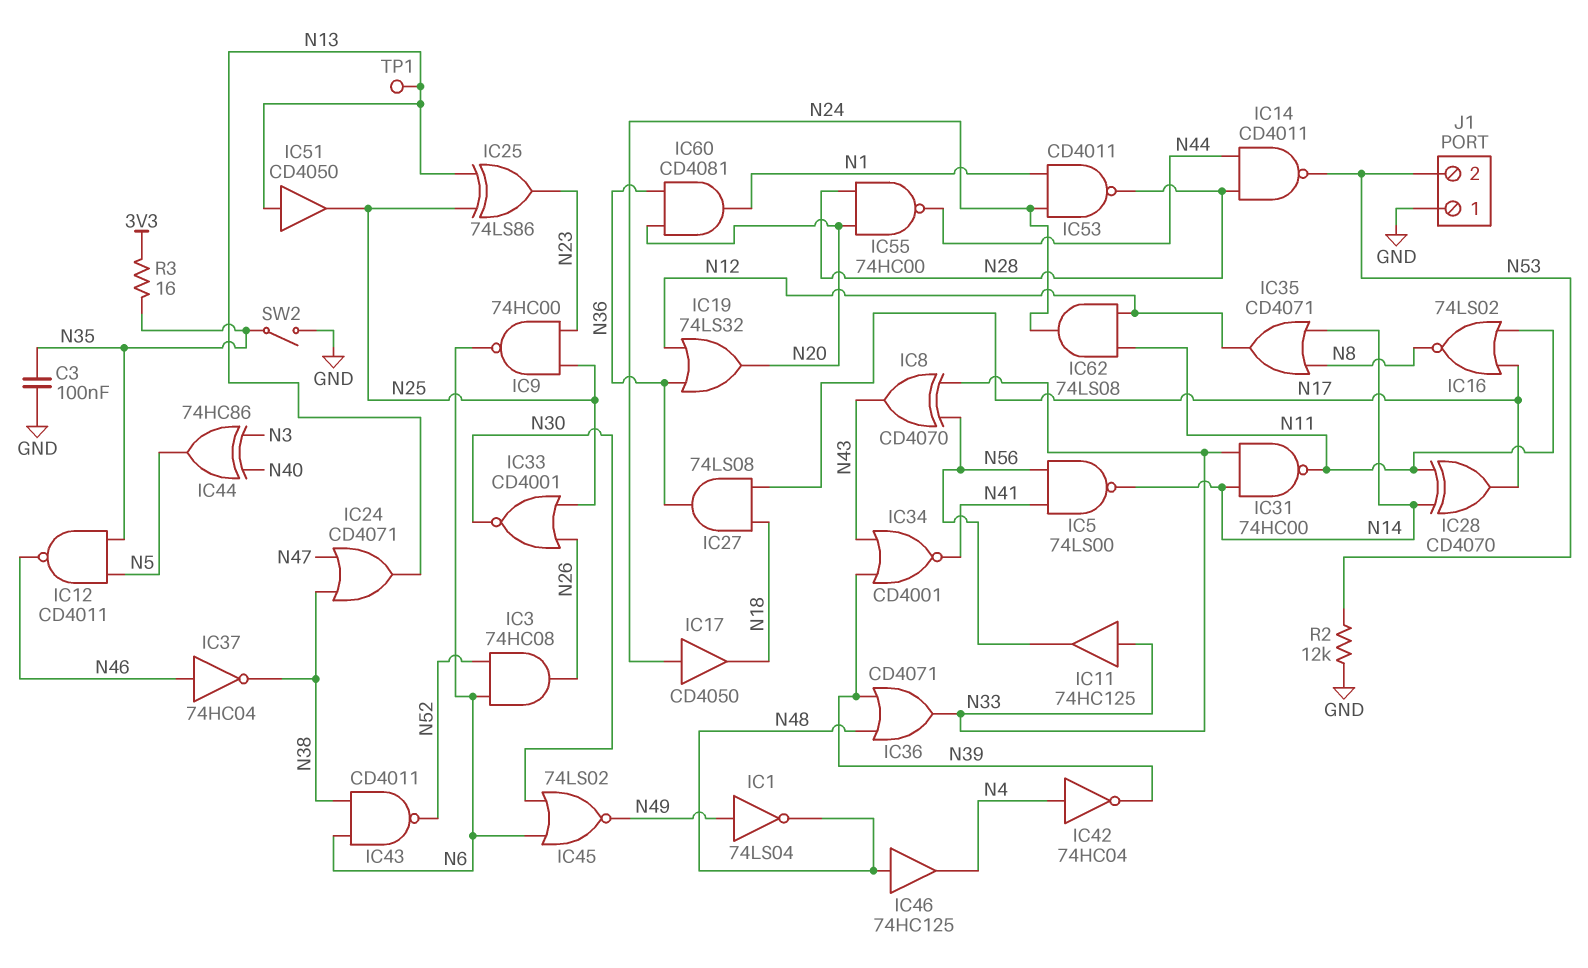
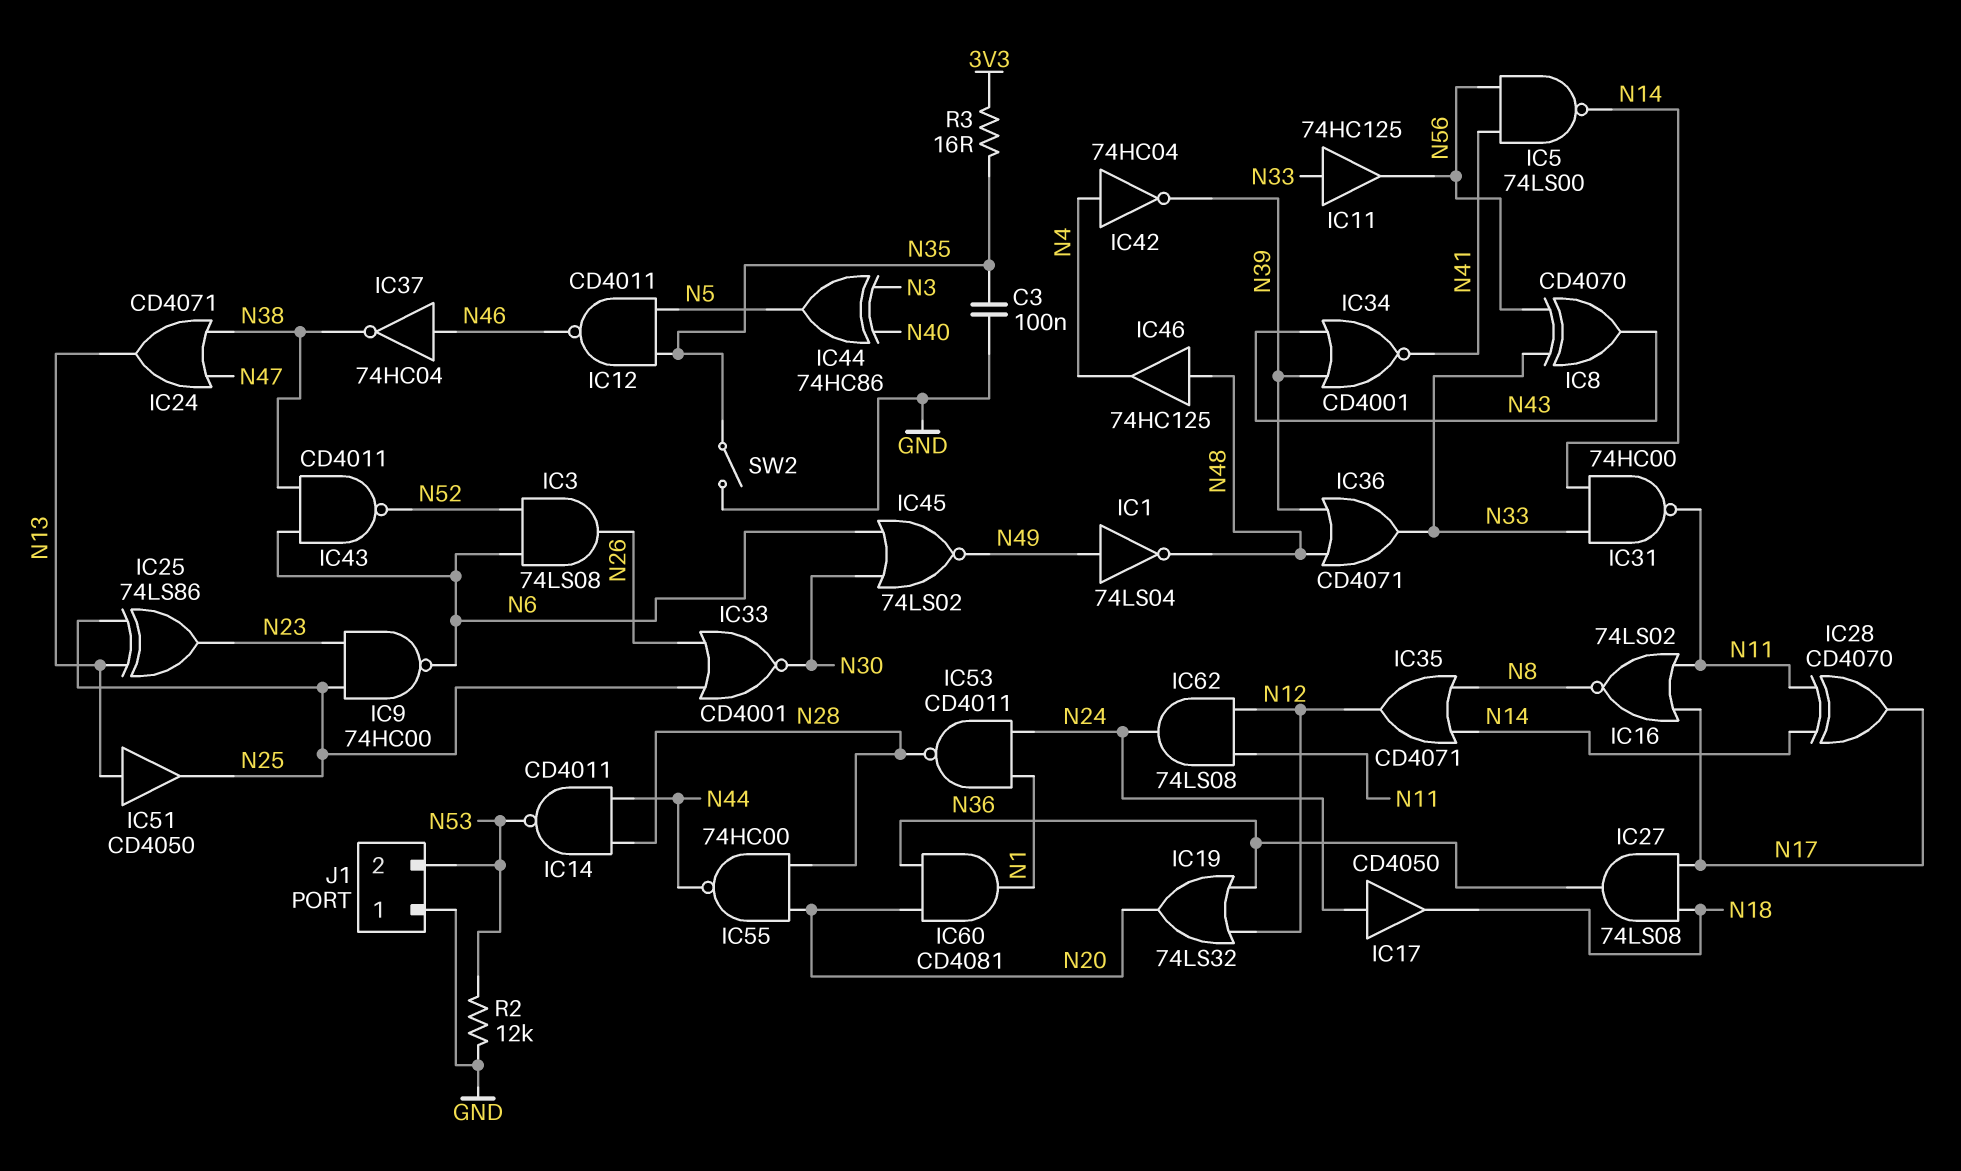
IC3: AND 74HC08 (in N6, in N52, out N26) -> AND 74LS08 (in N6, in N52, out N26)
TP1: test point (N13) -> none

